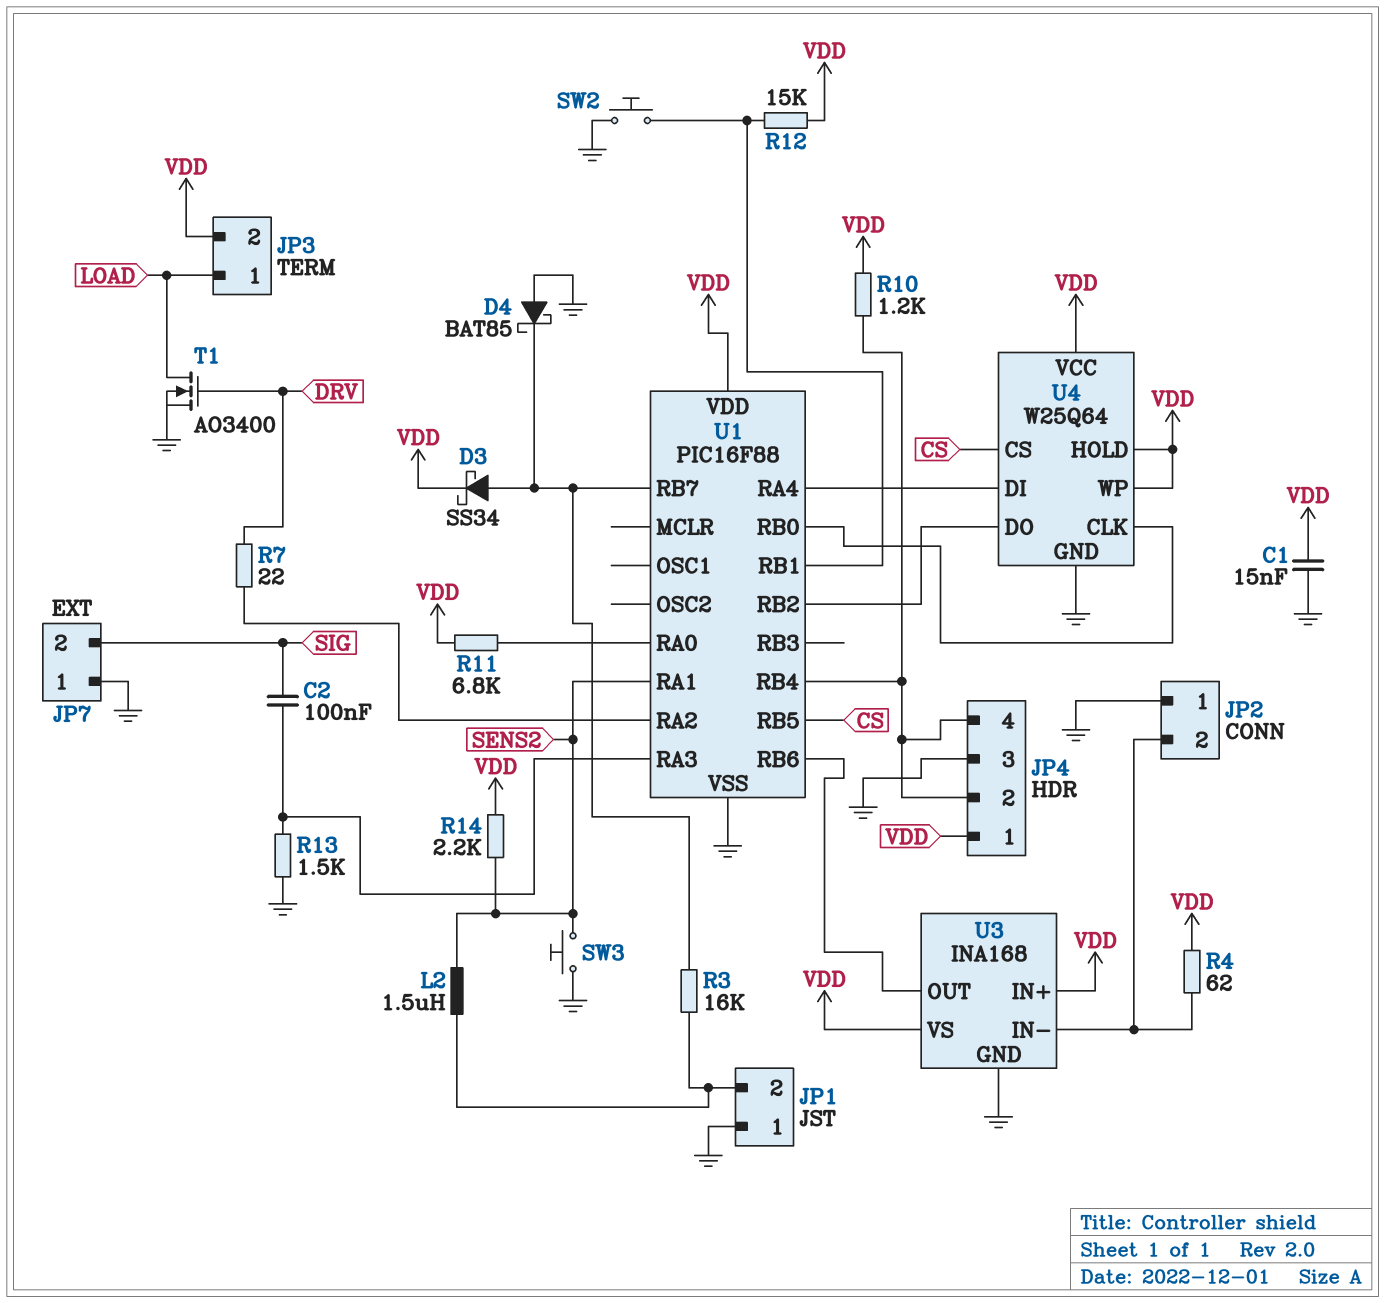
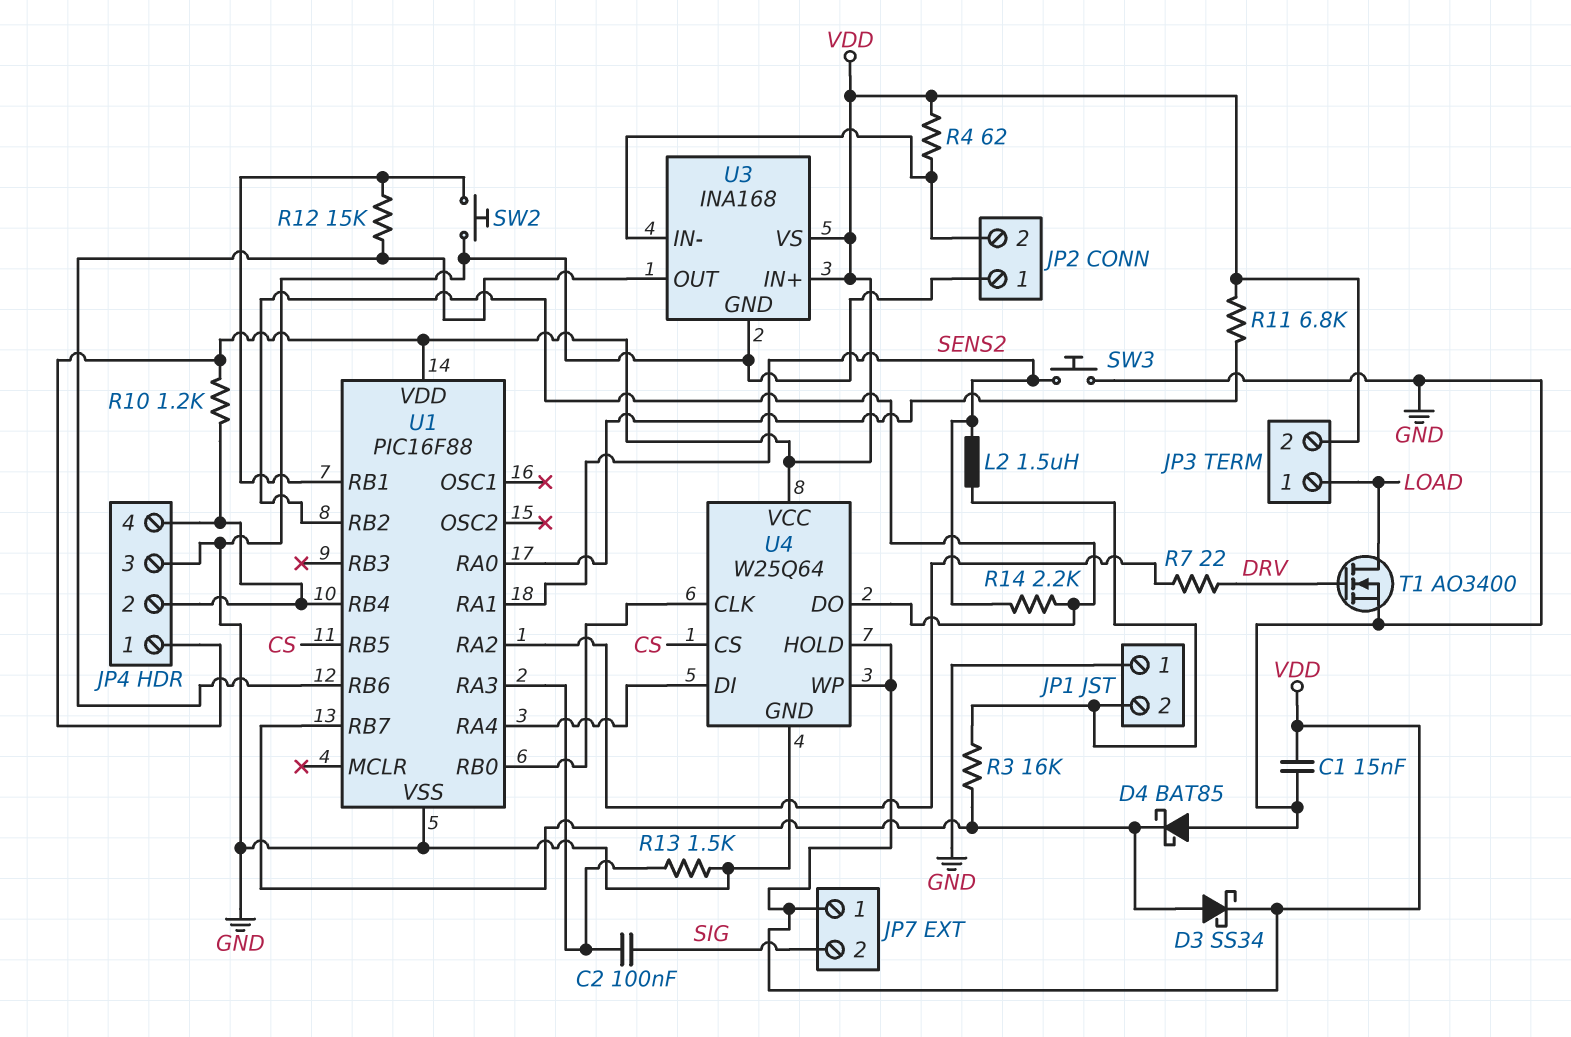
JP7 pin 1: GND -> VDD
R12: 15k (U1/RB1, VDD) -> 15k (U1/RB1, U1/RB6)
R14: 2.2k (SENS2, VDD) -> 2.2k (SENS2, U1/RB2)

